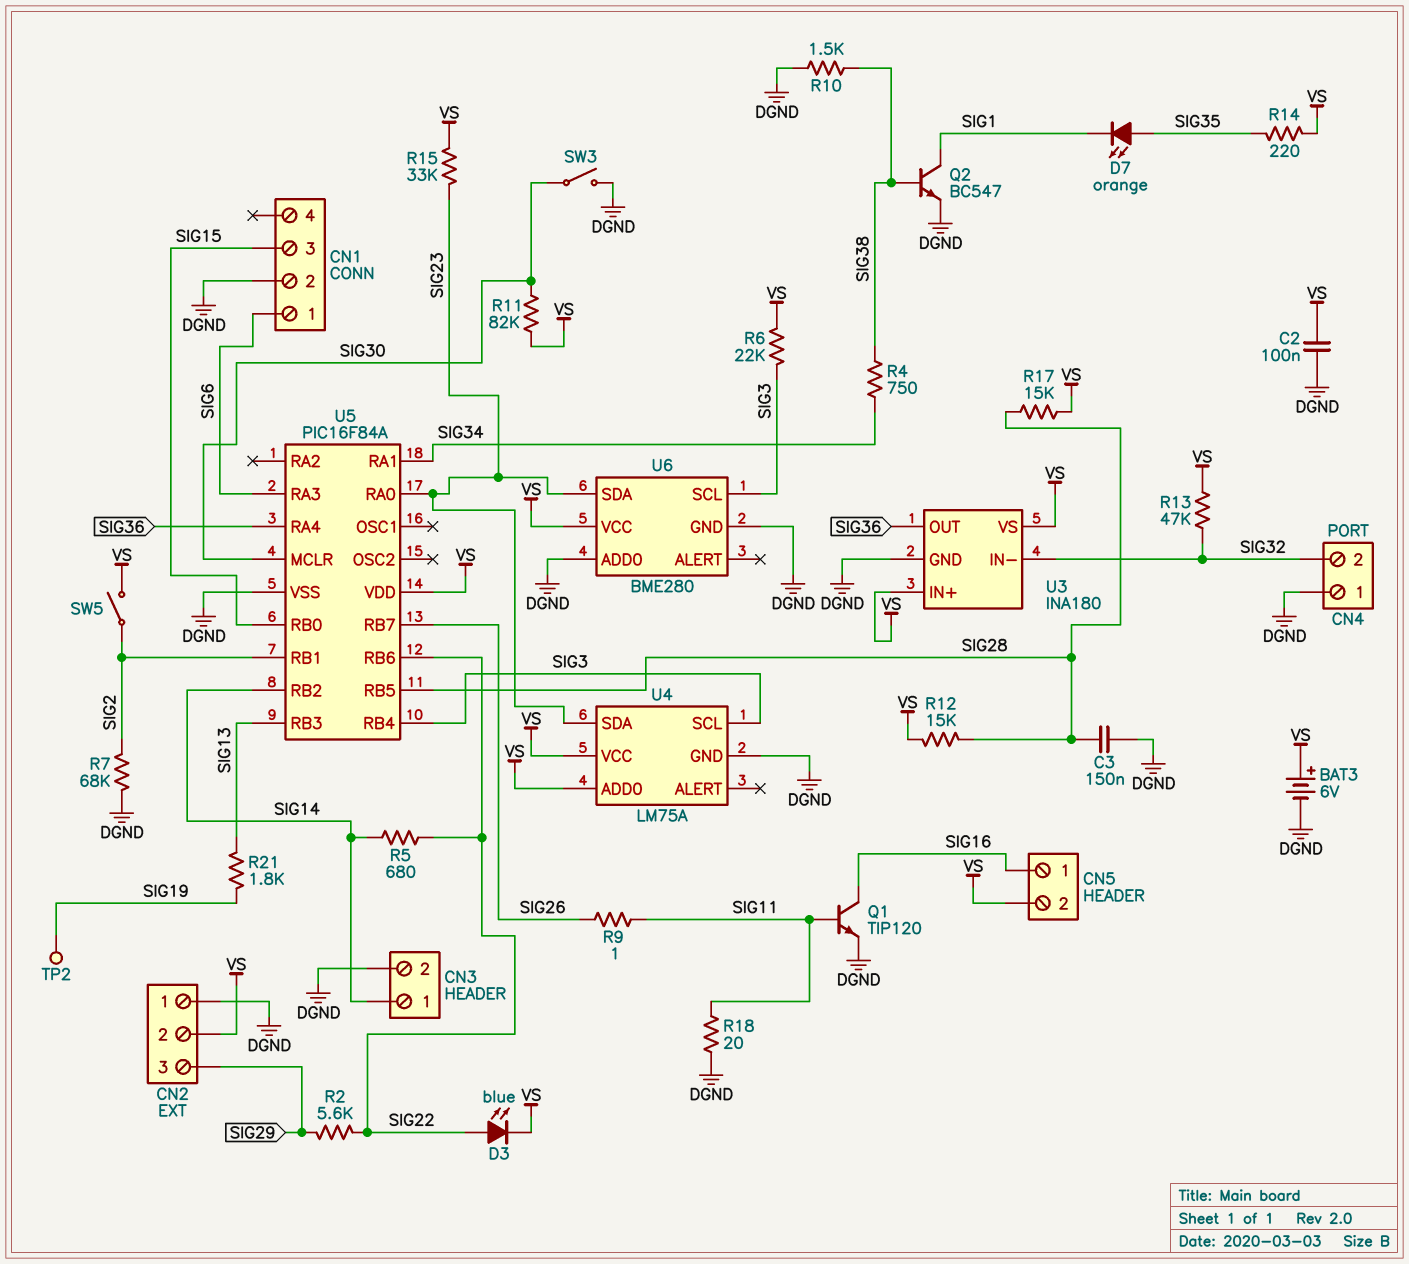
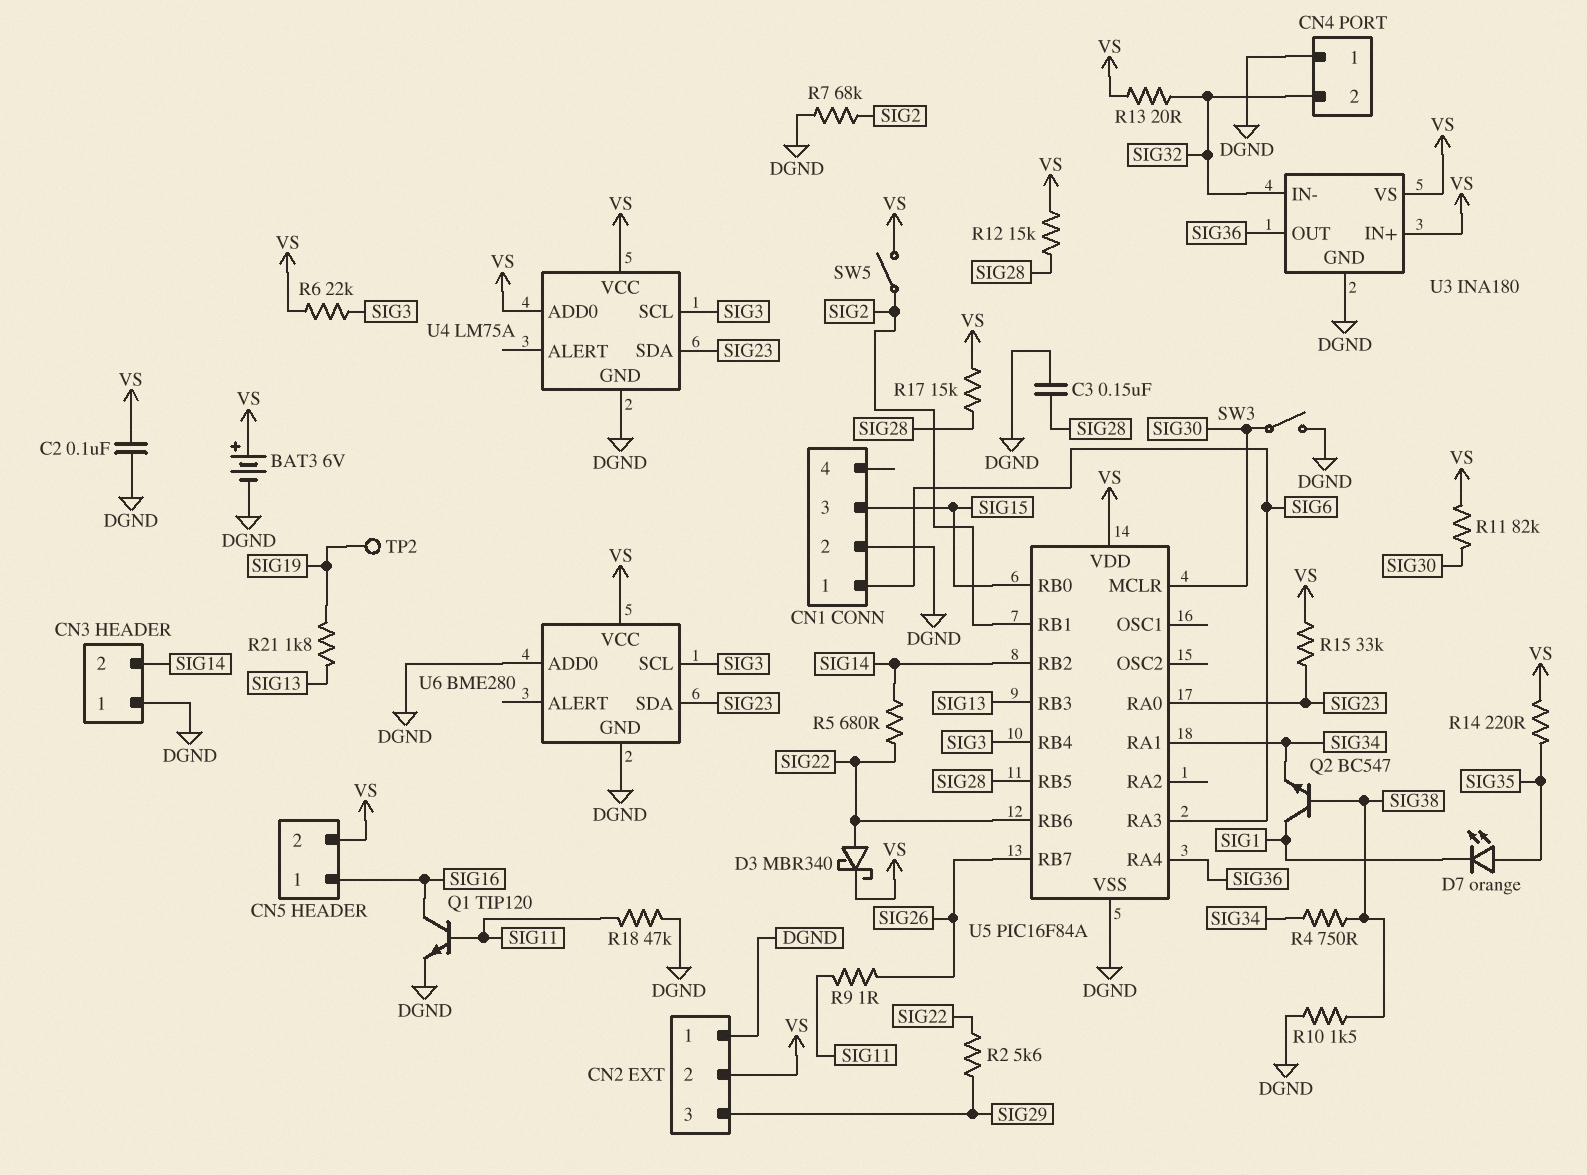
CN3 pin 1: SIG14 -> DGND
CN3 pin 2: DGND -> SIG14
D3: LED blue (A SIG22, K VS) -> schottky MBR340 (A SIG22, K VS)
Q2: NPN BC547 (B SIG38, C SIG1, E DGND) -> NPN BC547 (B SIG38, C SIG1, E SIG34)
R13: 47k (SIG32, VS) -> 20 (SIG32, VS)
R18: 20 (DGND, SIG11) -> 47k (DGND, SIG11)

